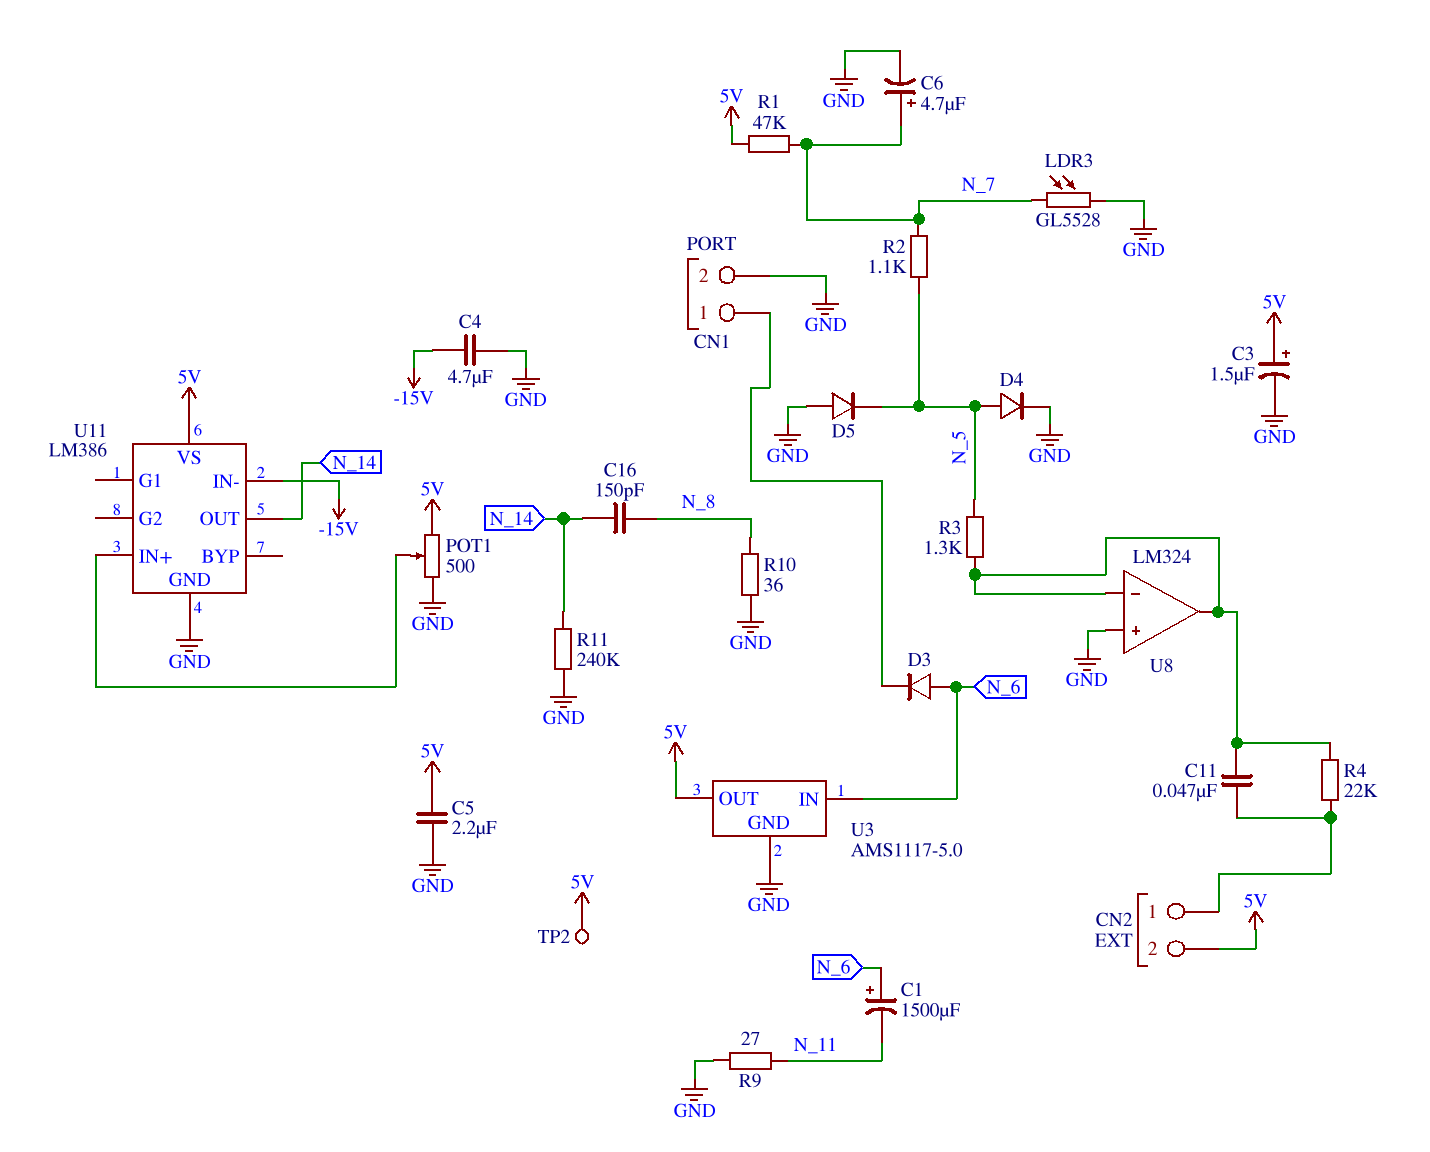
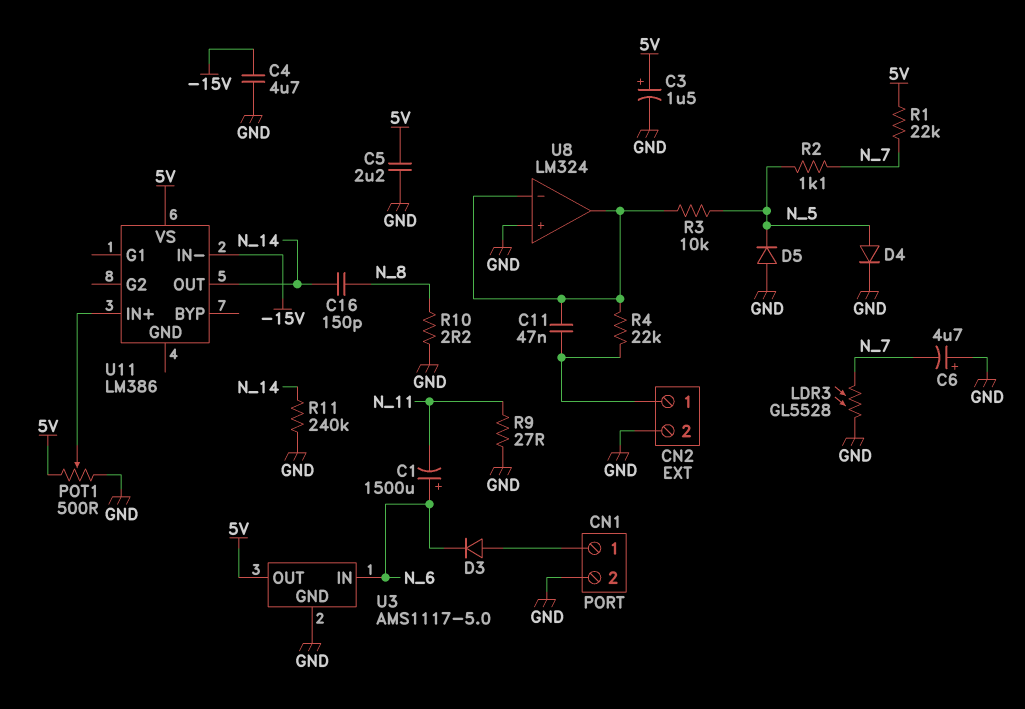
C6: 4.7uF (plus N_7, minus GND) -> 4.7uF (plus GND, minus N_7)
CN2 pin 2: 5V -> GND
D3: diode (A N_6, K CN1/1) -> diode (A CN1/1, K N_6)
R1: 47k (5V, N_7) -> 22k (5V, N_7)
R3: 1.3k (N_5, U8/in-) -> 10k (N_5, U8/in-)
R10: 36 (GND, N_8) -> 2.2 (GND, N_8)
TP2: test point (5V) -> none
U11 pin GND: GND -> none

